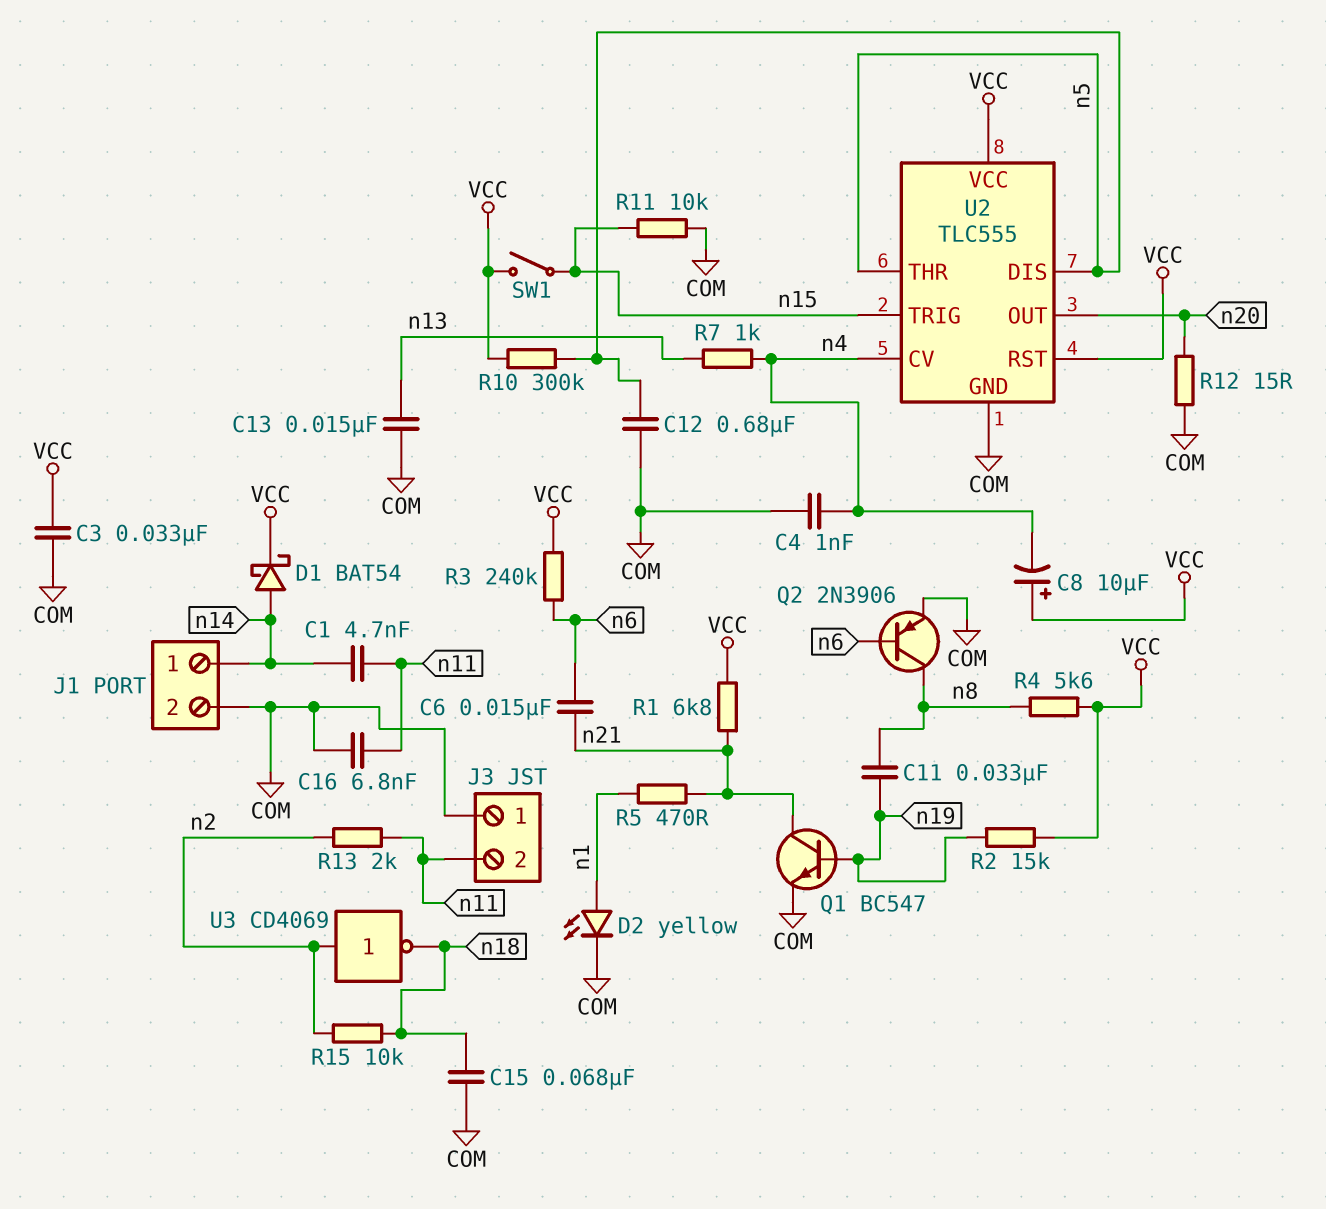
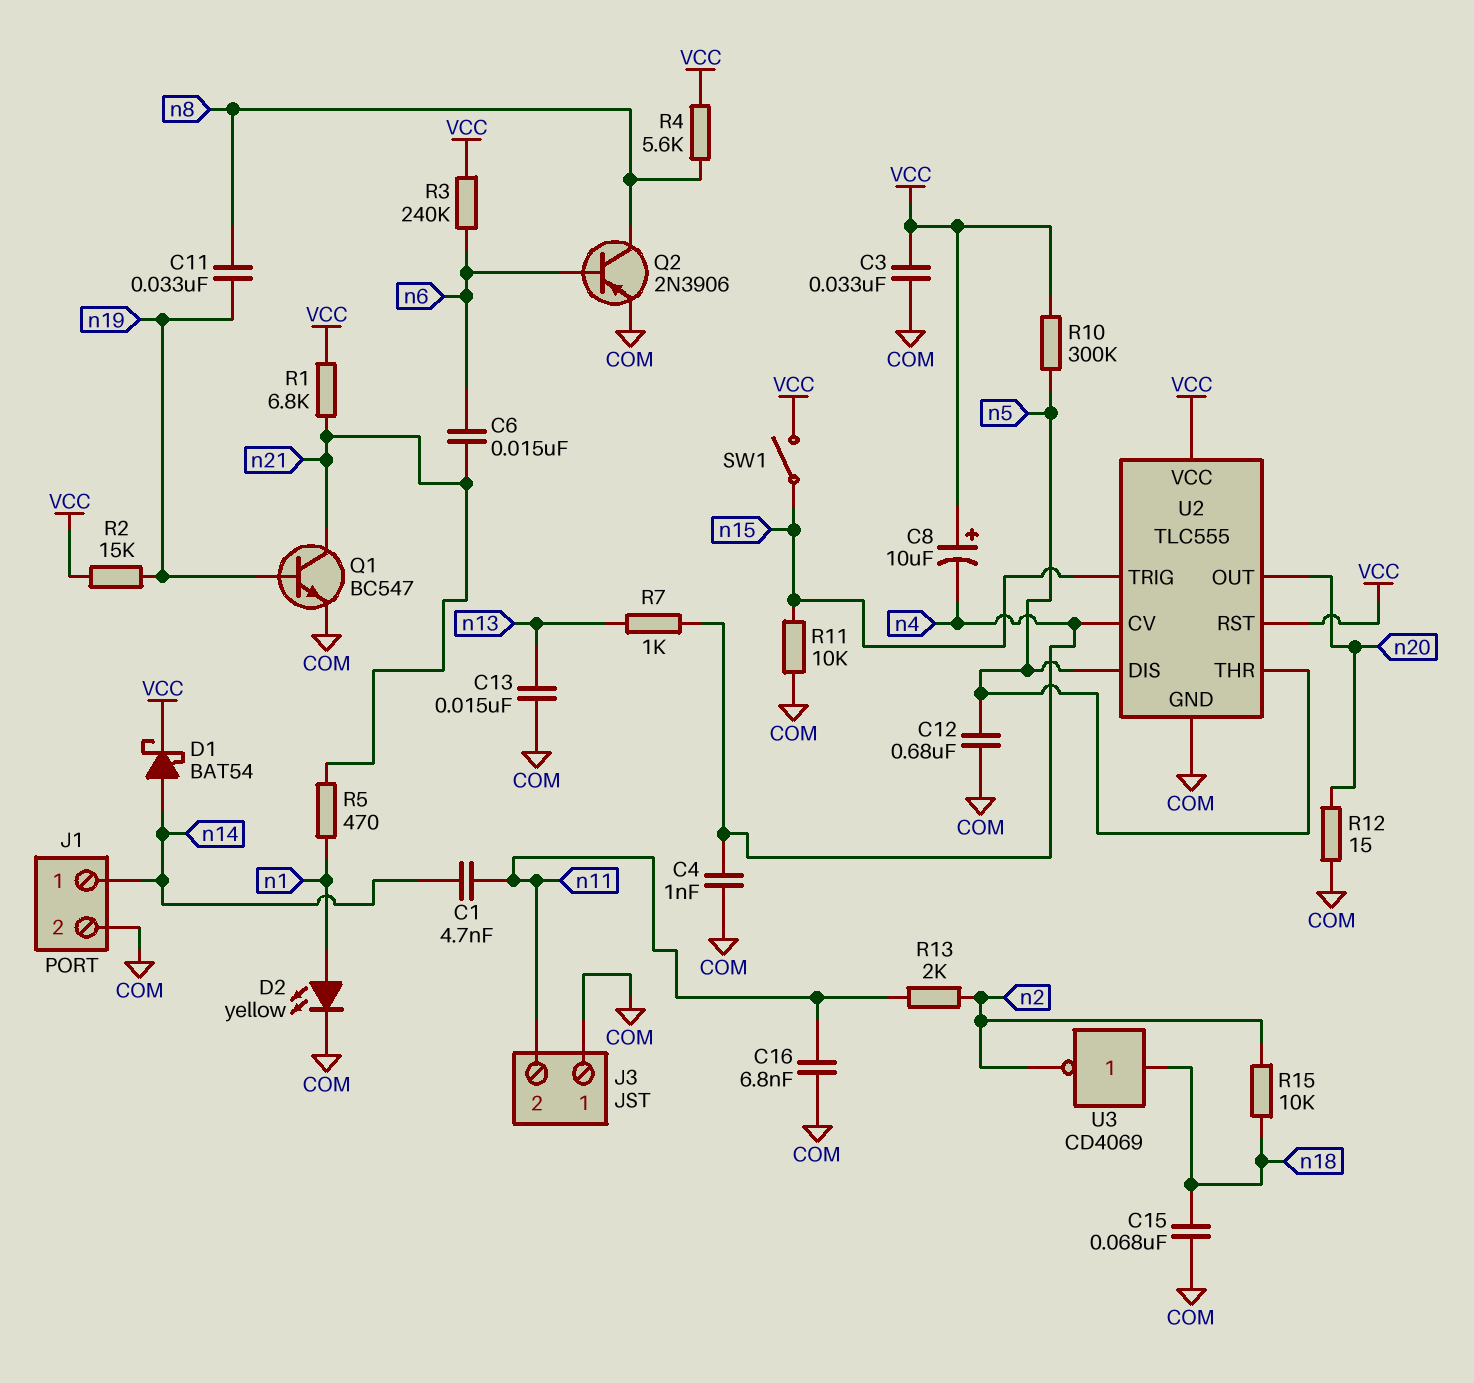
U3: NOT CD4069 (in n2, out n18) -> NOT CD4069 (in n18, out n2)

